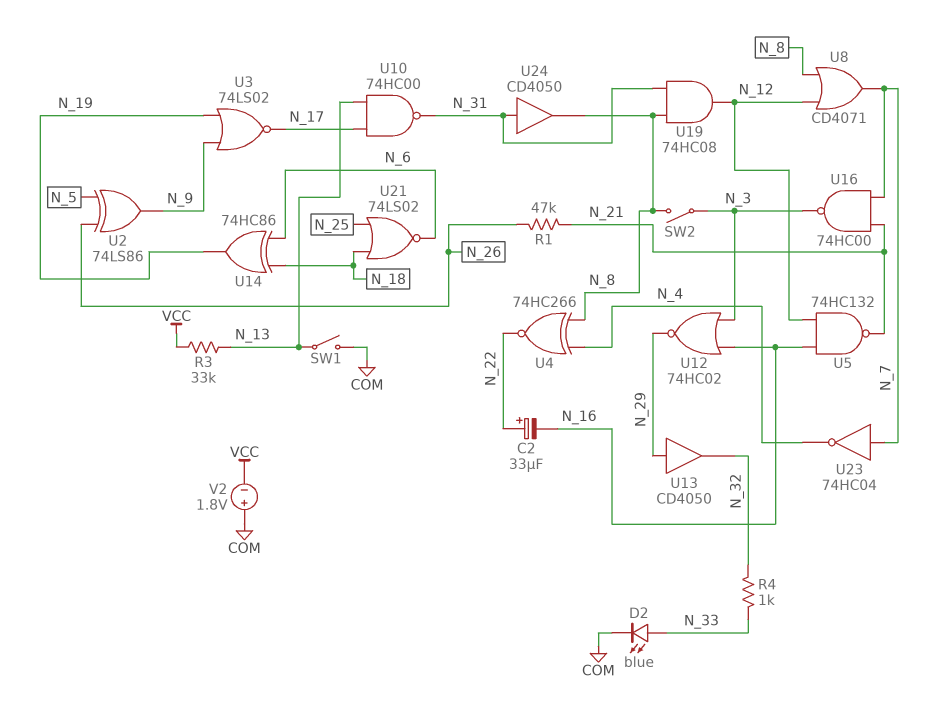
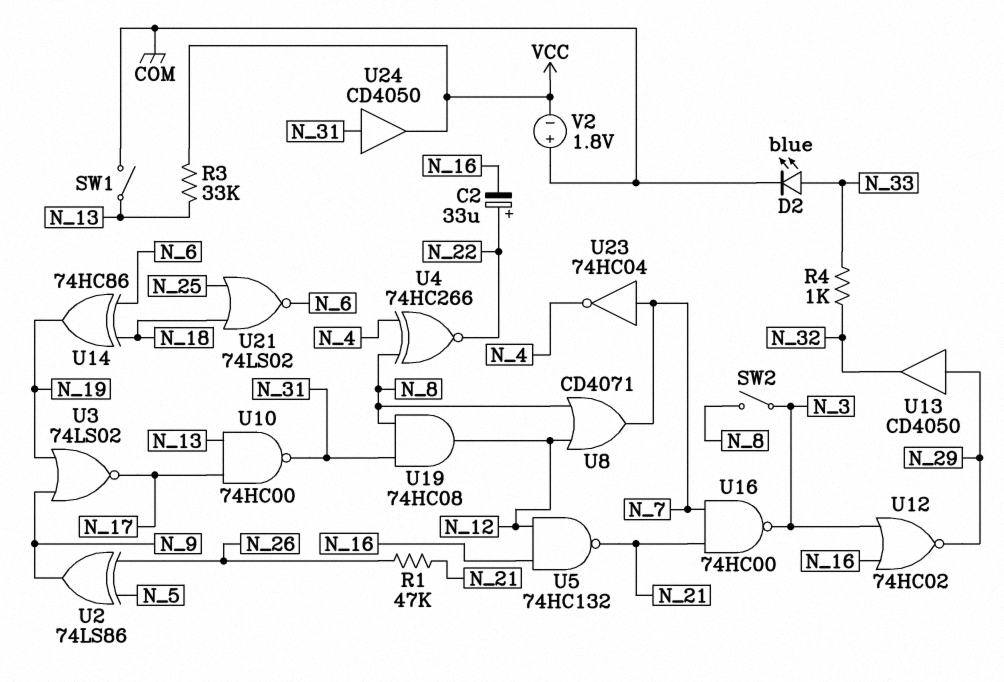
U24: buffer CD4050 (in N_31, out N_8) -> buffer CD4050 (in N_31, out VCC)

